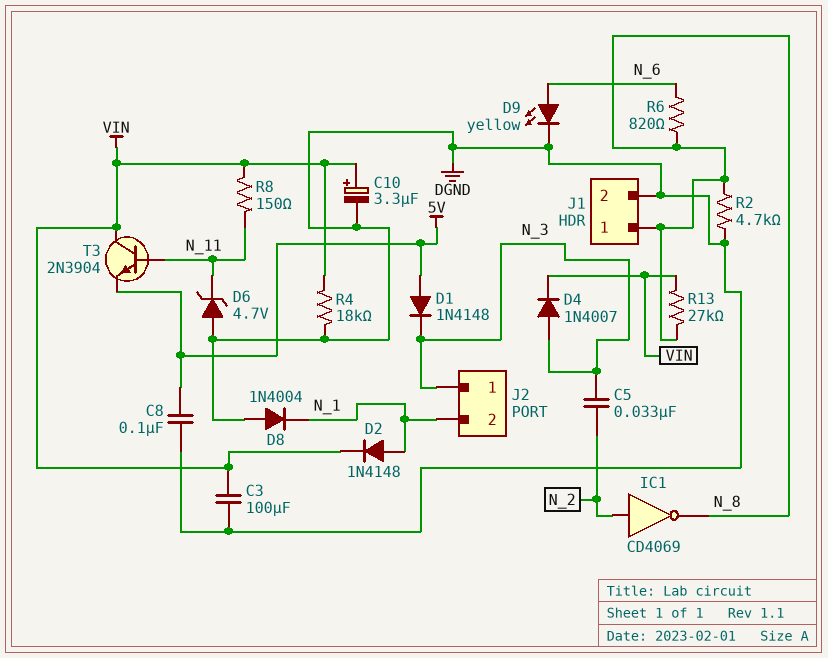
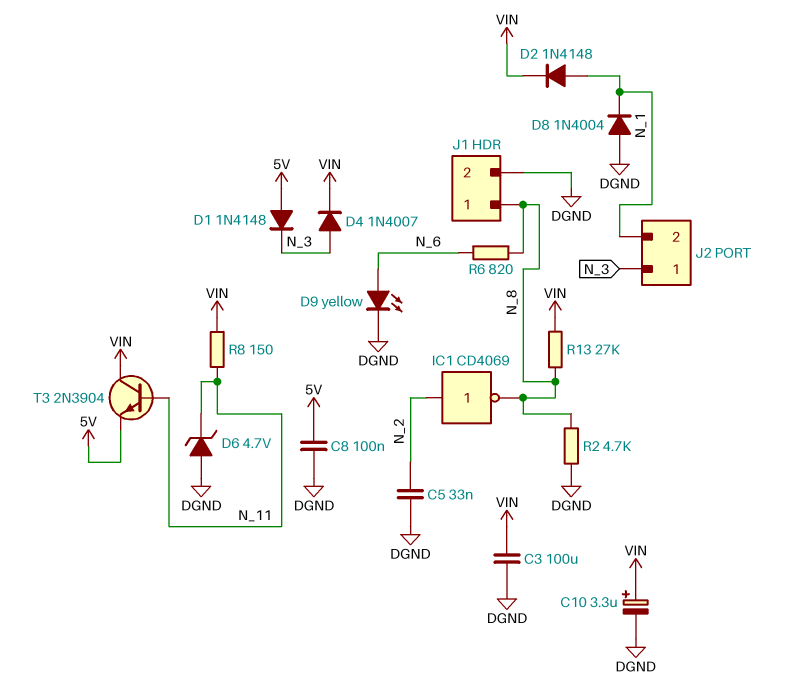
C5: 33nF (N_2, N_3) -> 33nF (DGND, N_2)
R4: 18k (DGND, VIN) -> none

